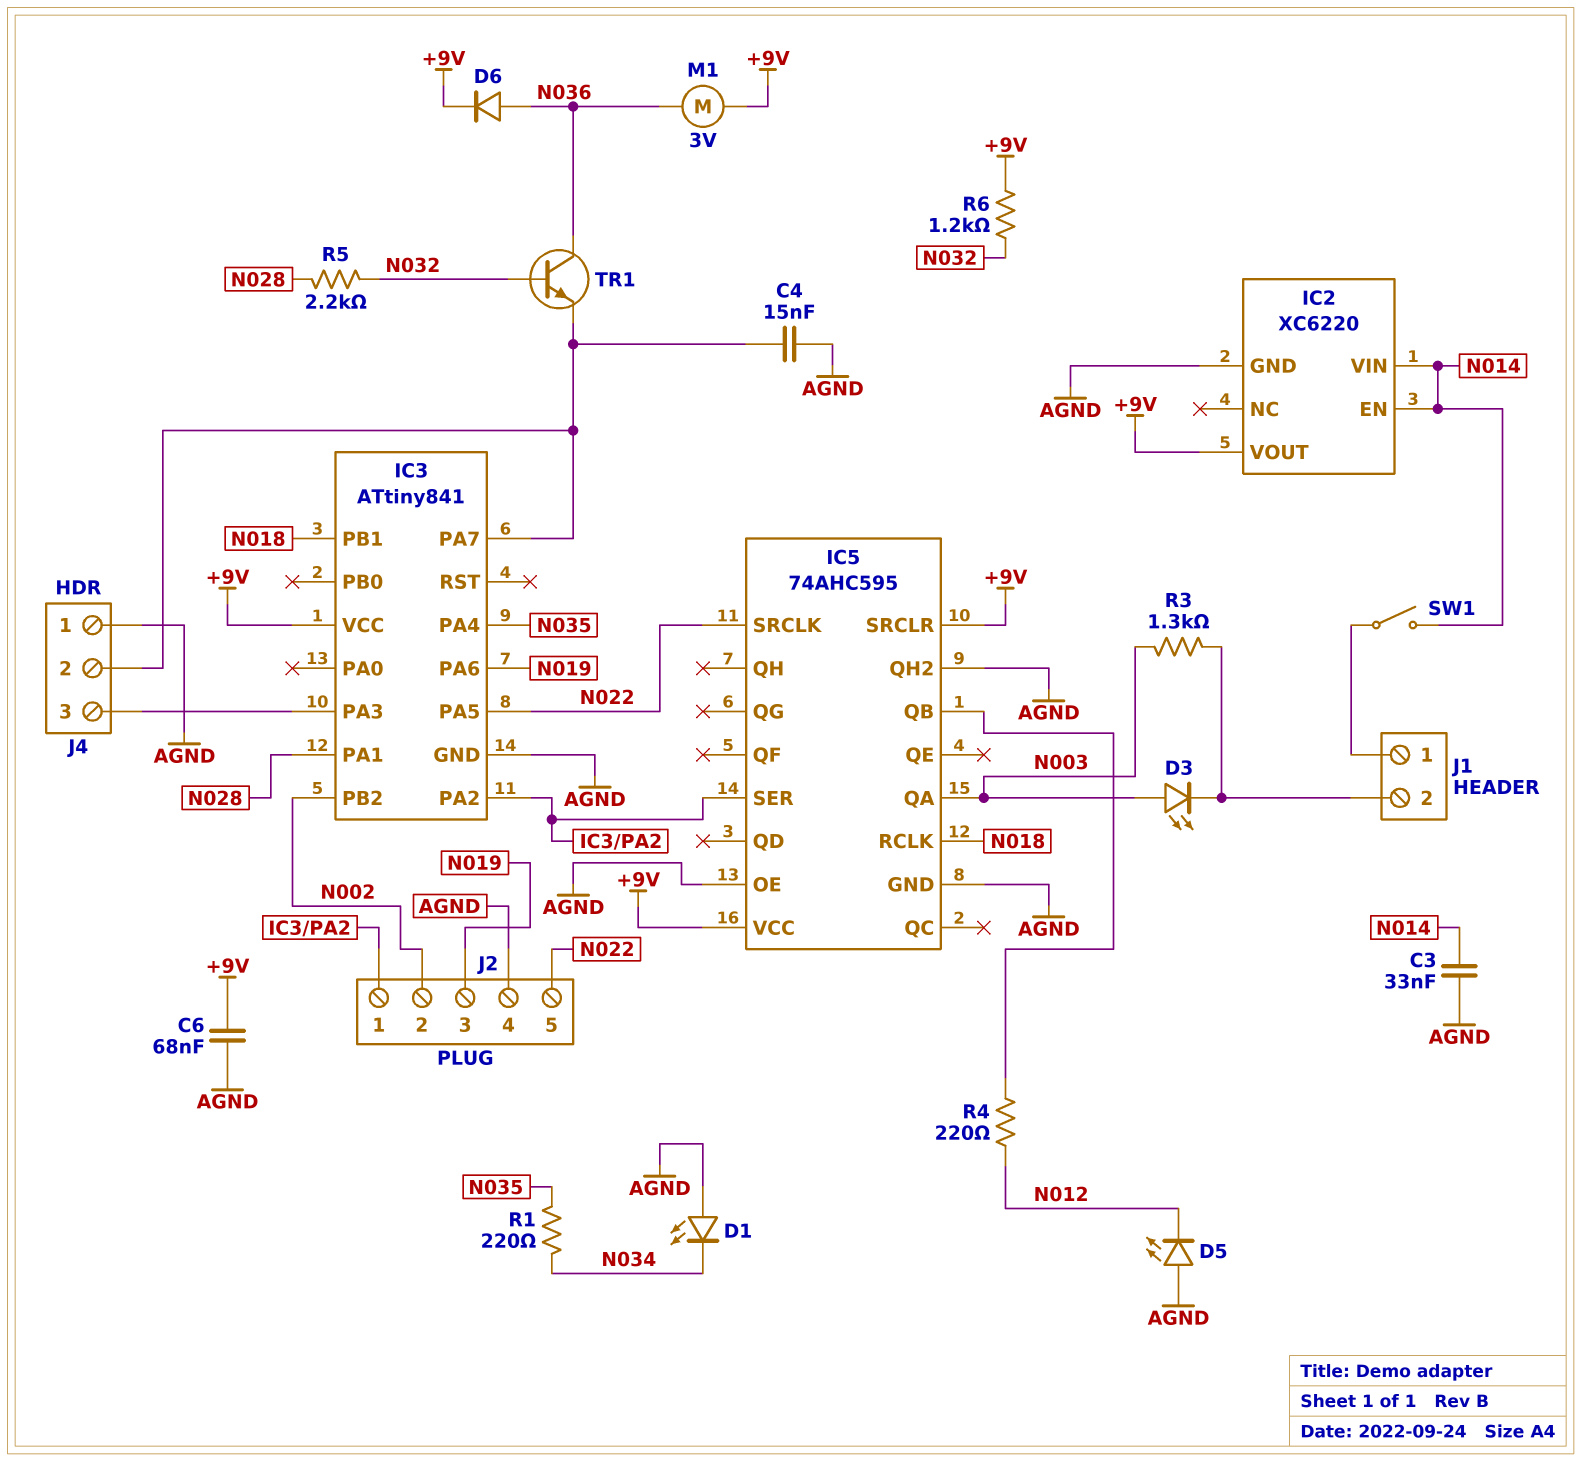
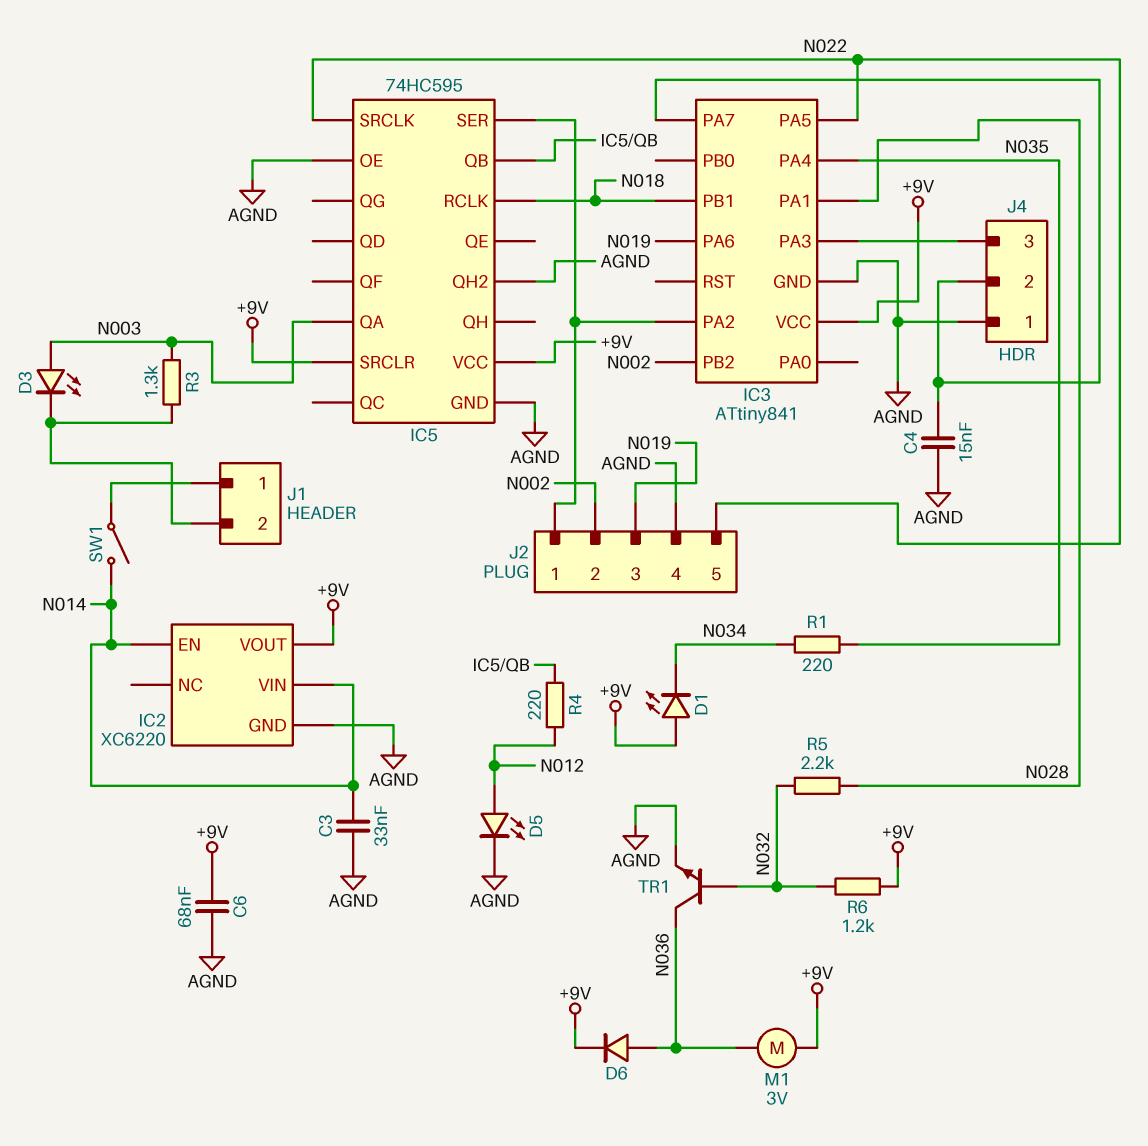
D1: LED (A AGND, K N034) -> LED (A +9V, K N034)
D5: LED (A AGND, K N012) -> LED (A N012, K AGND)
IC5: 74AHC595 -> 74HC595
TR1: NPN (B N032, C N036, E IC3/PA7) -> NPN (B N032, C N036, E AGND)

